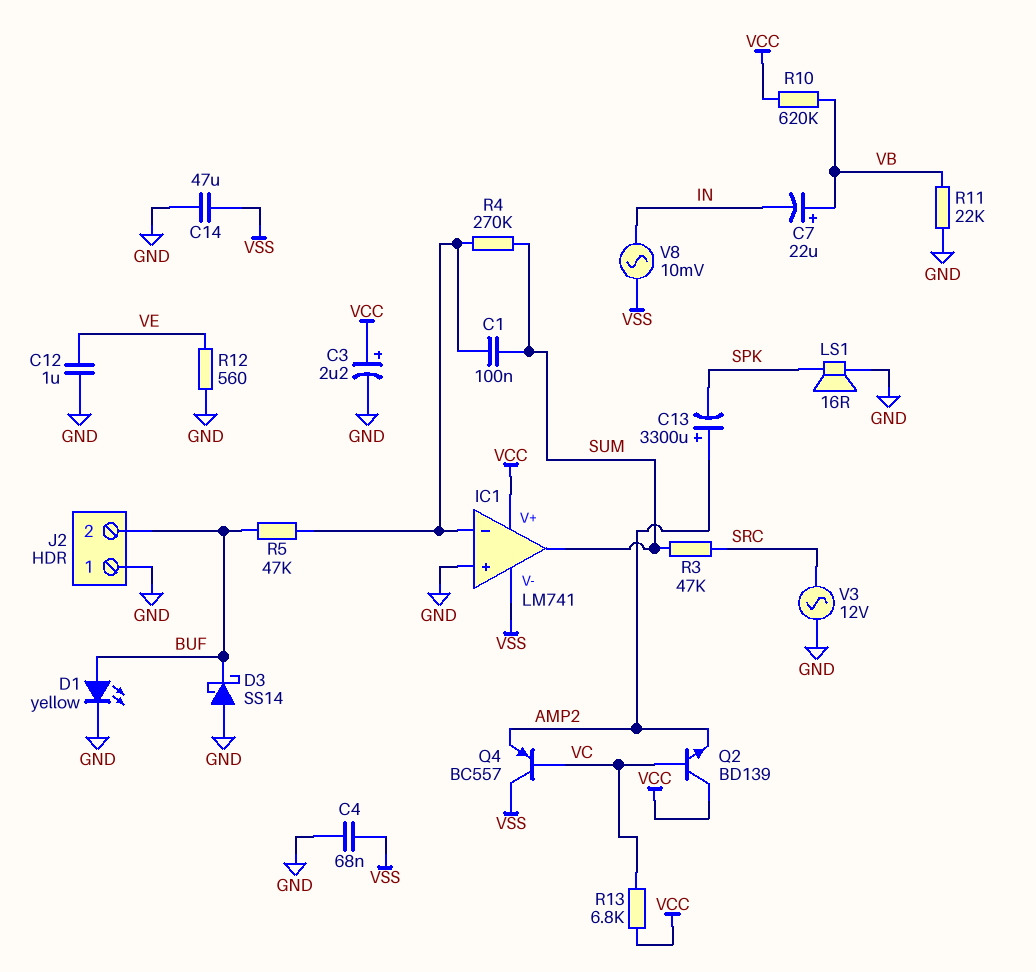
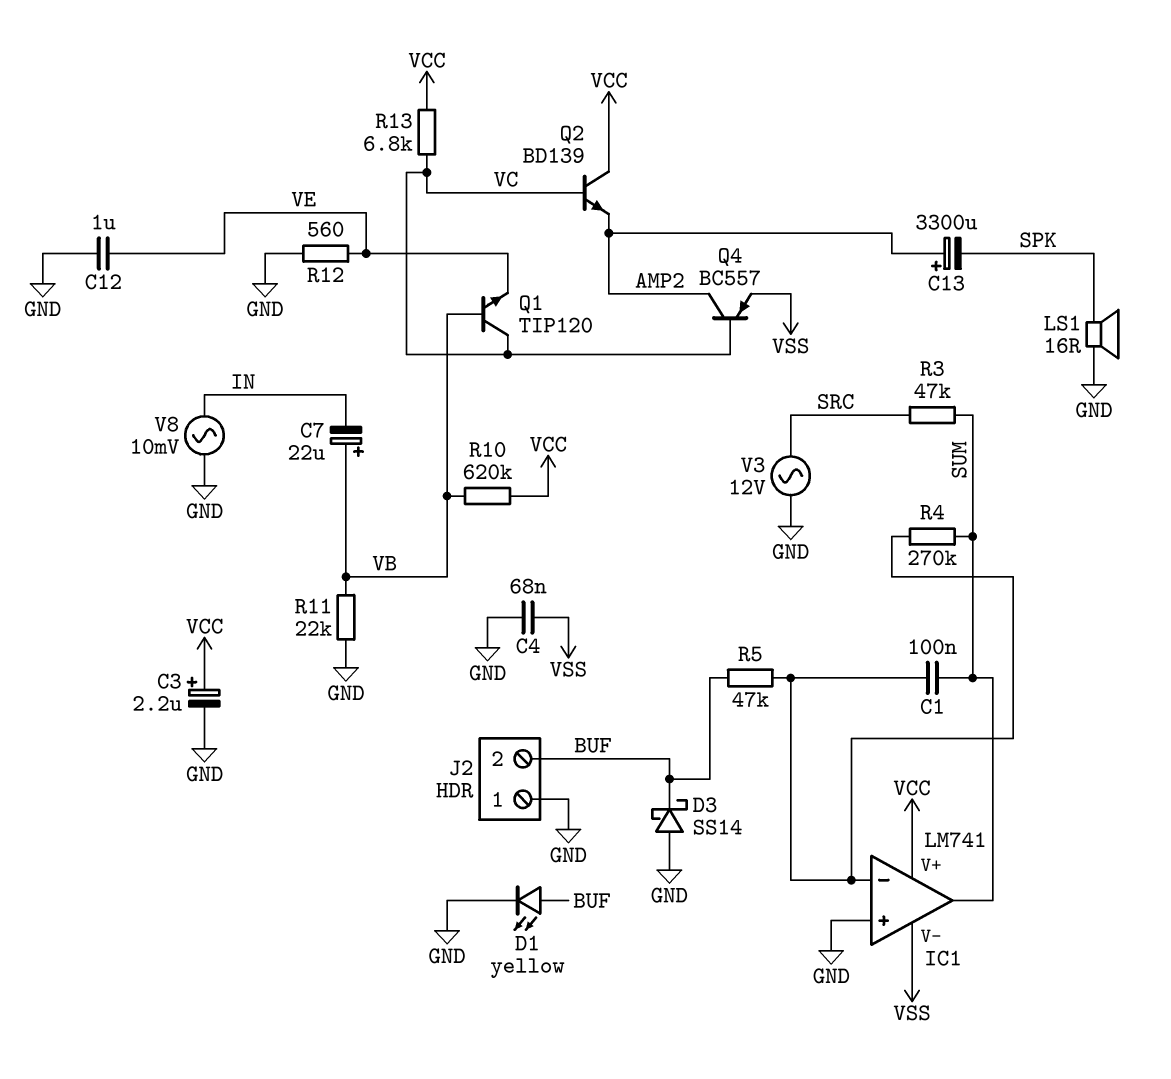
C14: 47uF (GND, VSS) -> none
Q1: none -> NPN TIP120 (B VB, C VC, E VE)
Q4: PNP BC557 (B VC, C VSS, E AMP2) -> PNP BC557 (B VC, C AMP2, E VSS)
V8: AC 10mV (IN, VSS) -> AC 10mV (GND, IN)

